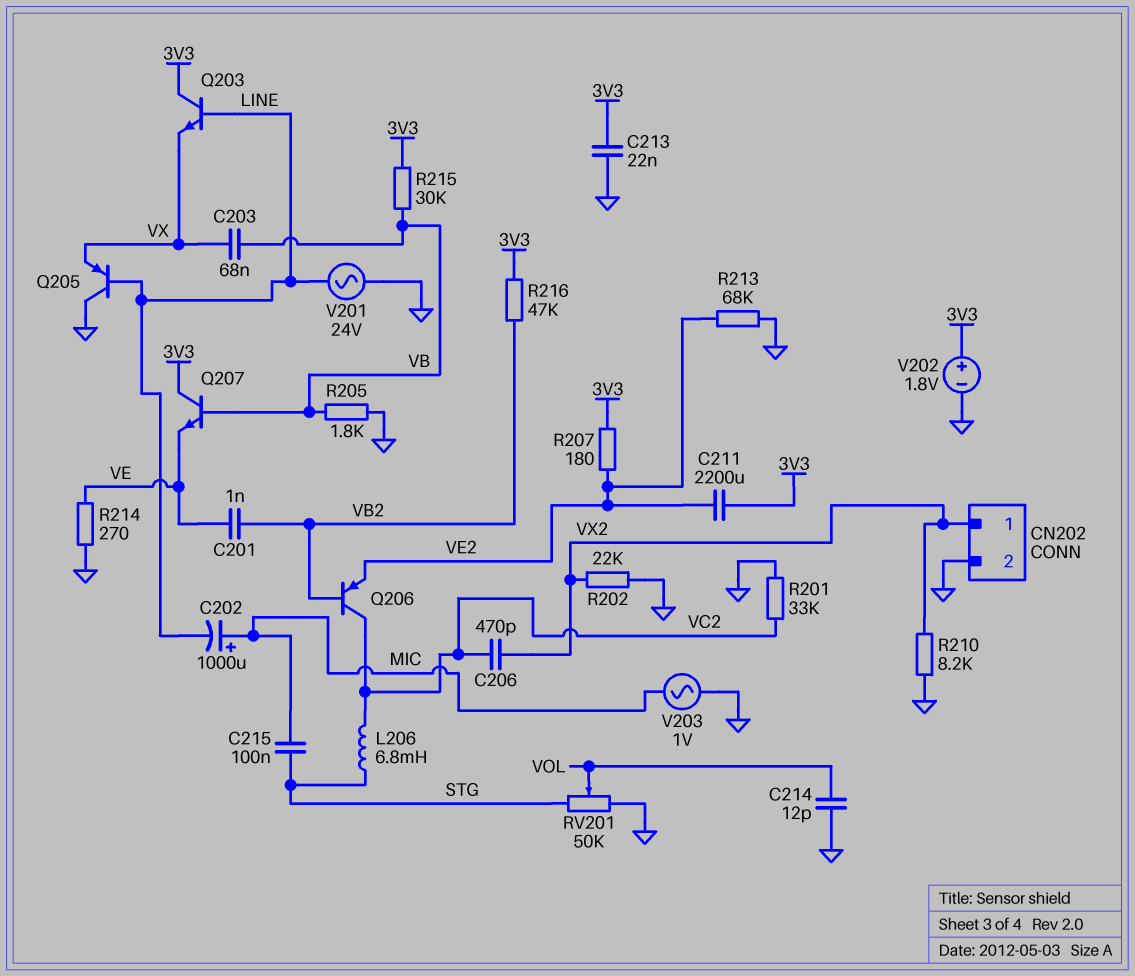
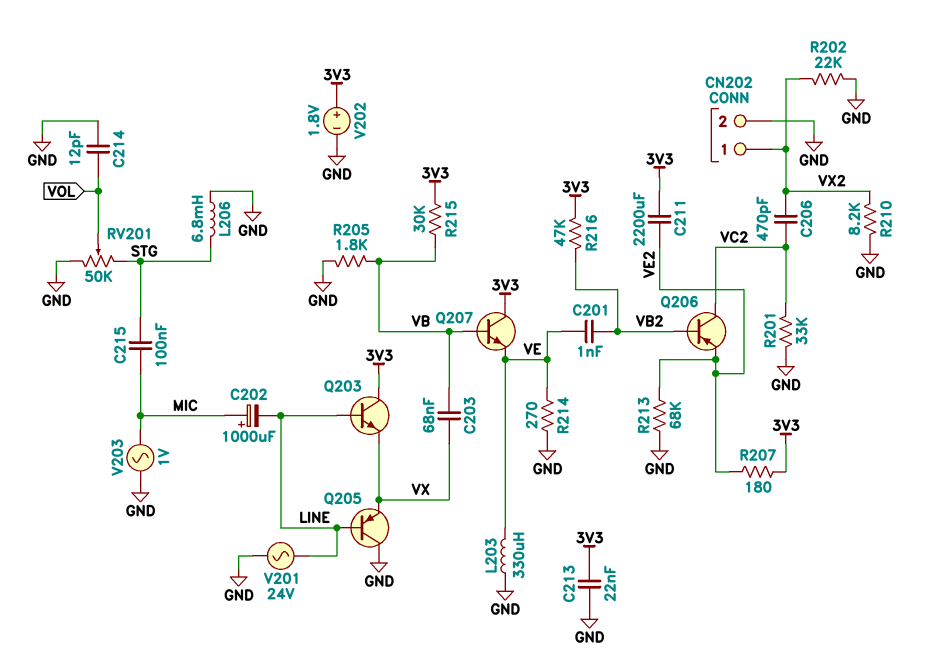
L203: none -> 330uH (GND, VE)
L206: 6.8mH (STG, VC2) -> 6.8mH (GND, STG)

